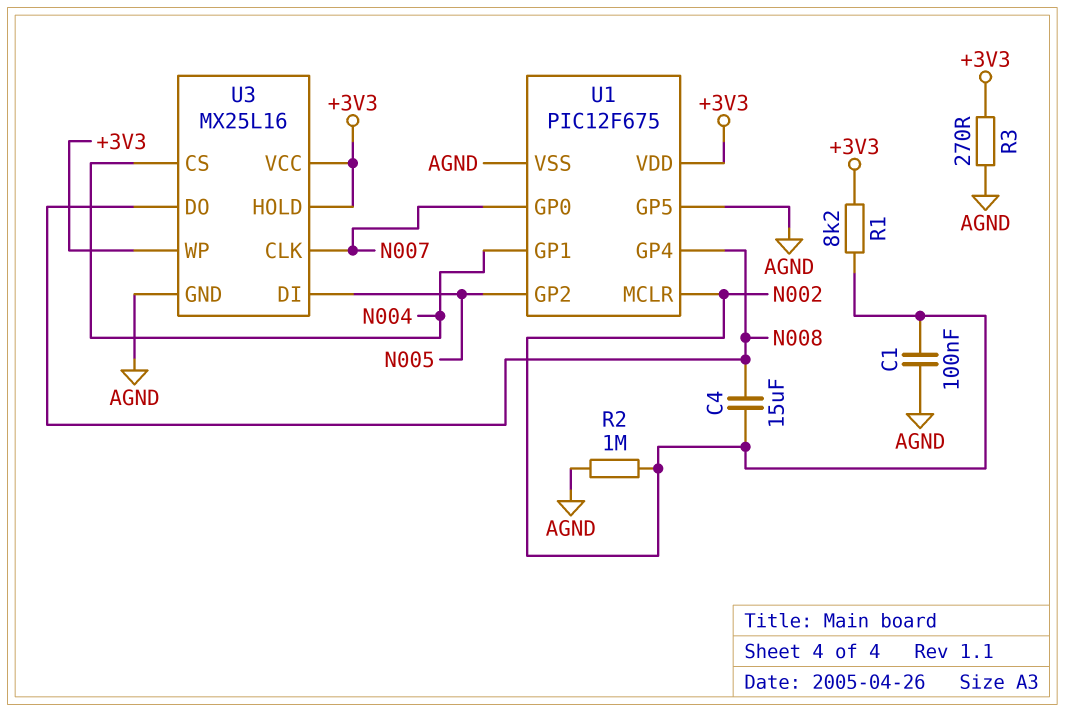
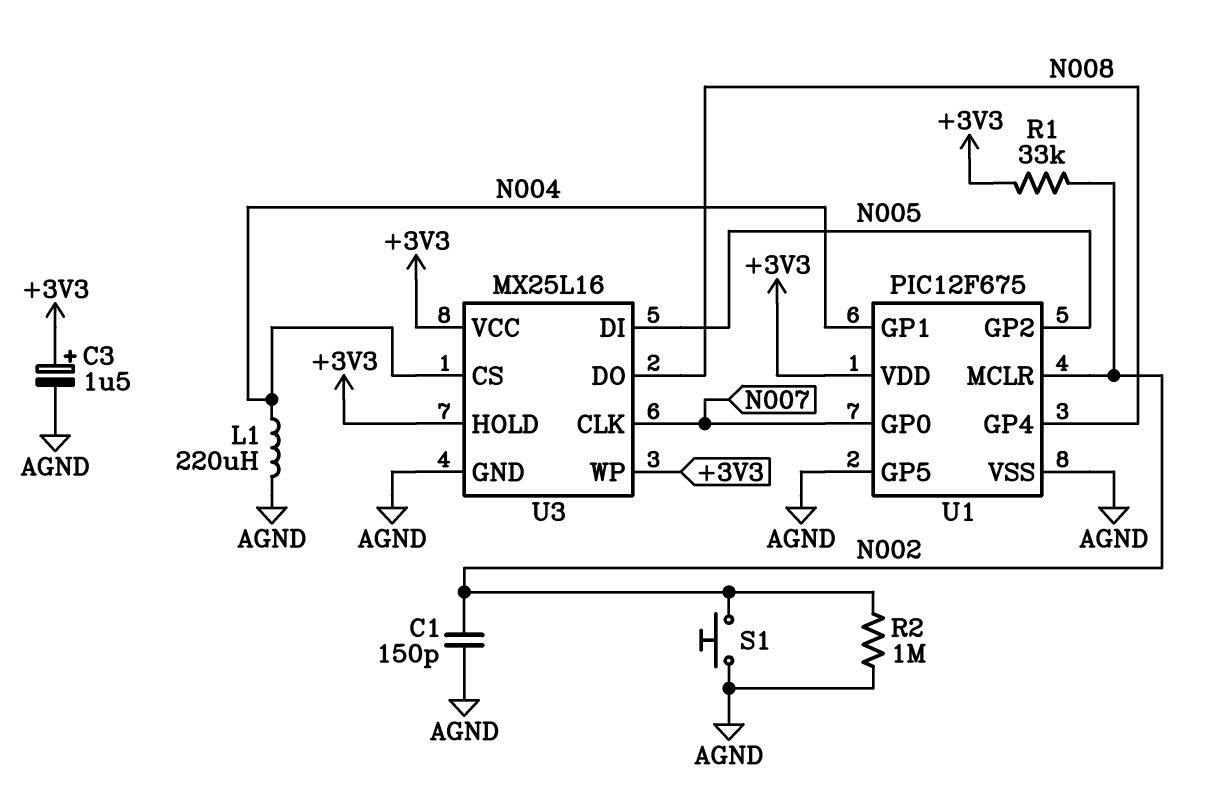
C1: 100nF (AGND, N002) -> 150pF (AGND, N002)
C3: none -> 1.5uF (plus +3V3, minus AGND)
C4: 15uF (N002, N008) -> none
L1: none -> 220uH (AGND, N004)
R1: 8.2k (+3V3, N002) -> 33k (+3V3, N002)
R3: 270 (+3V3, AGND) -> none
S1: none -> button (AGND, N002)

